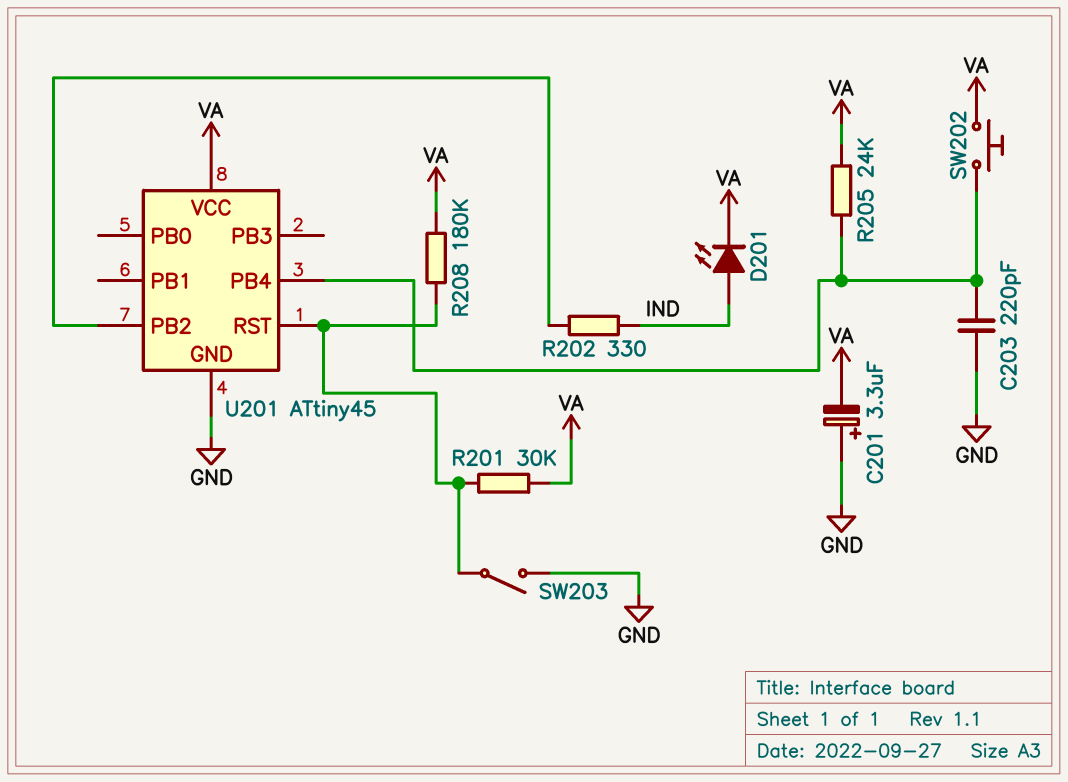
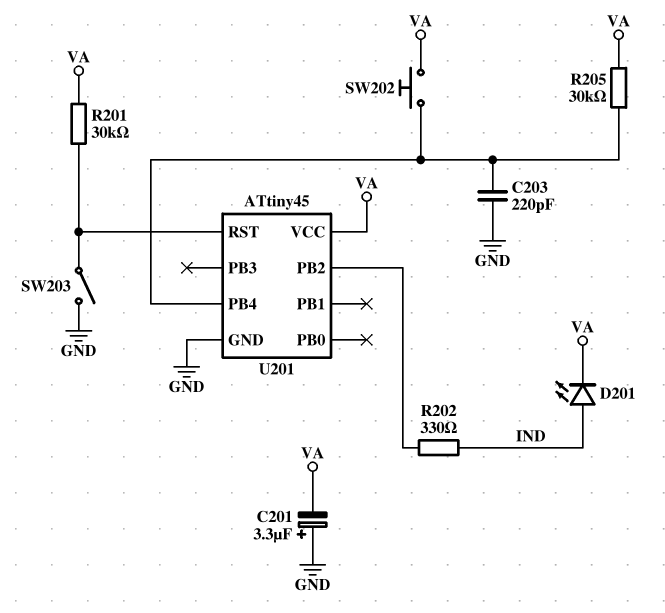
R205: 24k (U201/PB4, VA) -> 30k (U201/PB4, VA)
R208: 180k (U201/RST, VA) -> none

